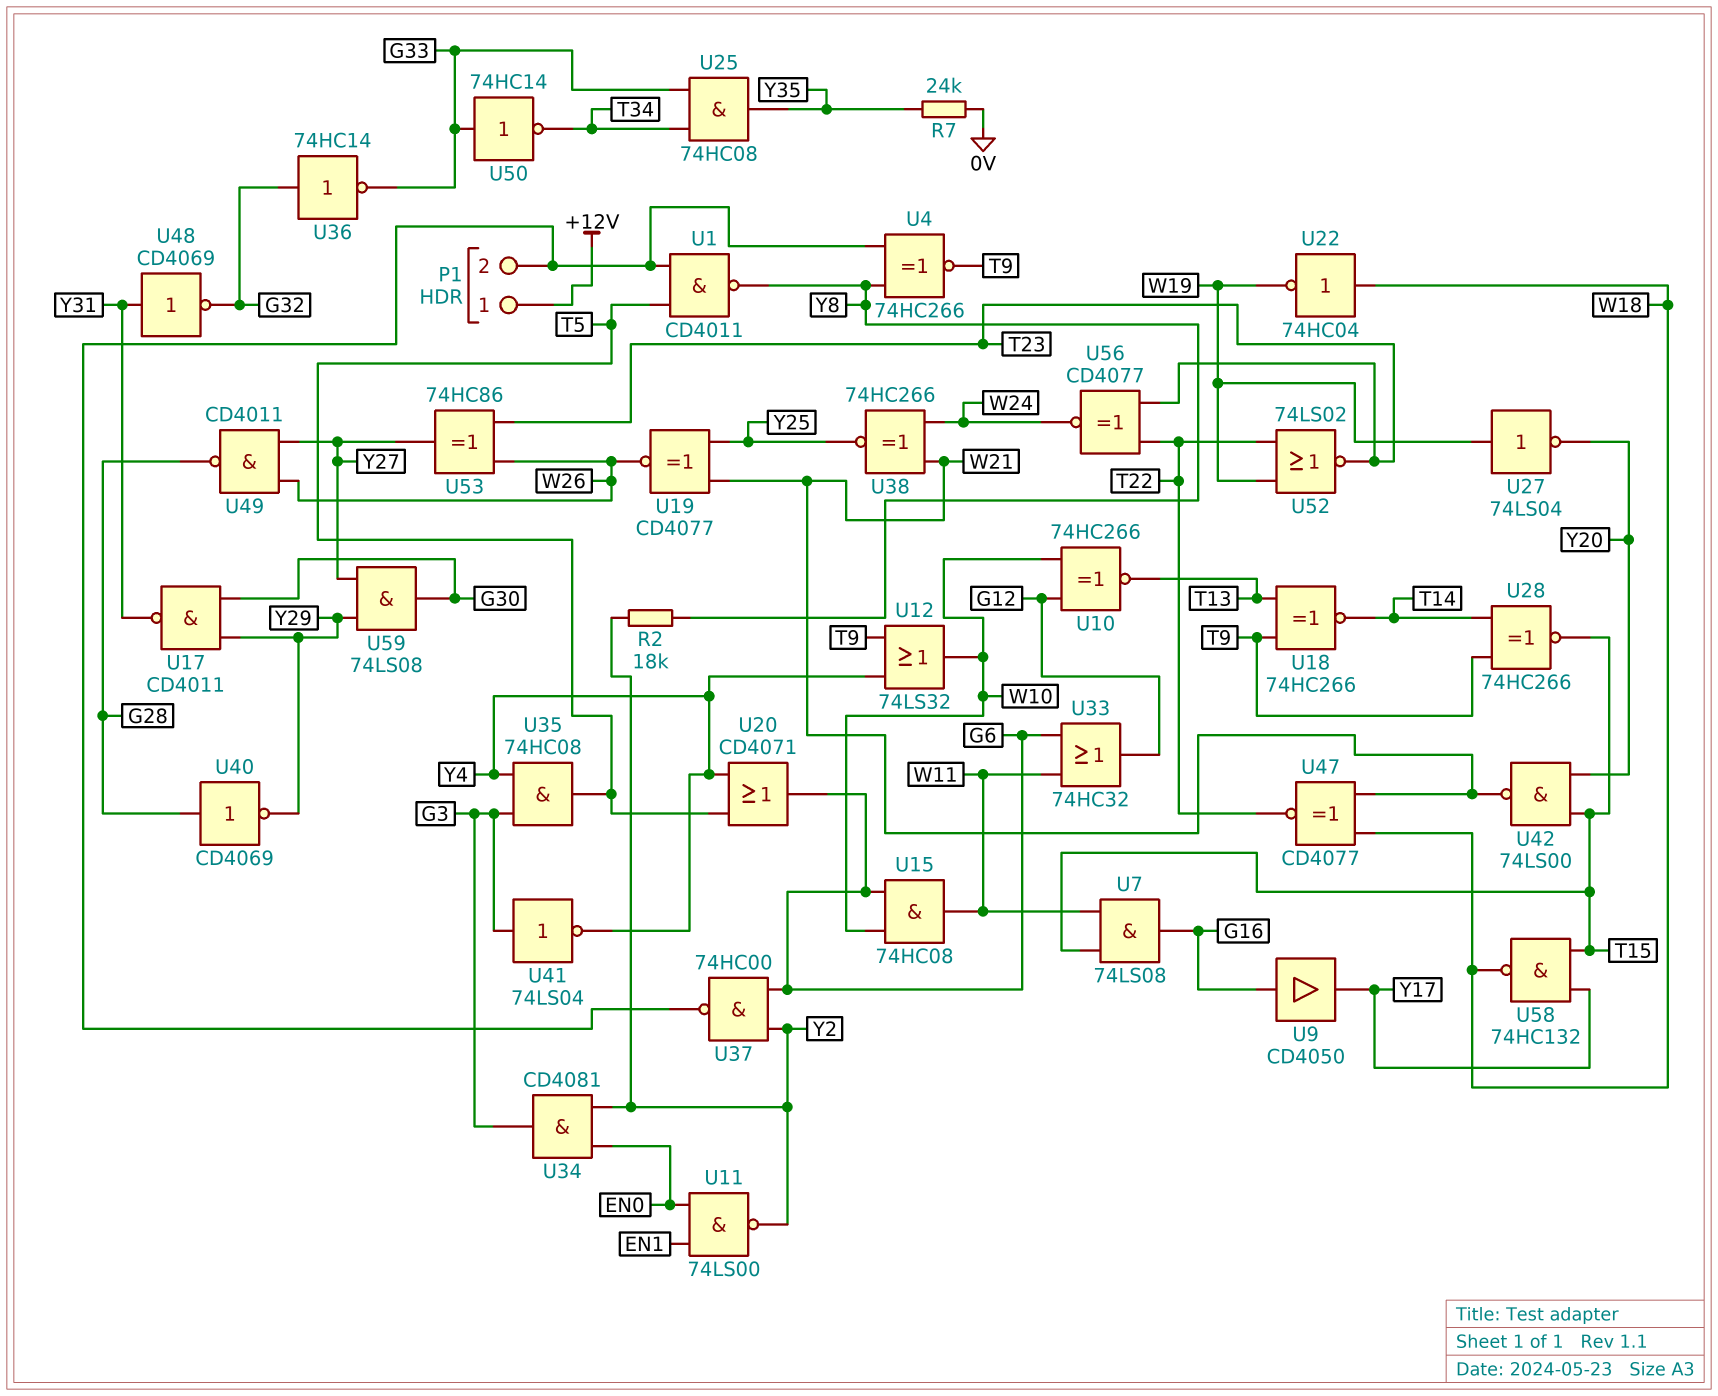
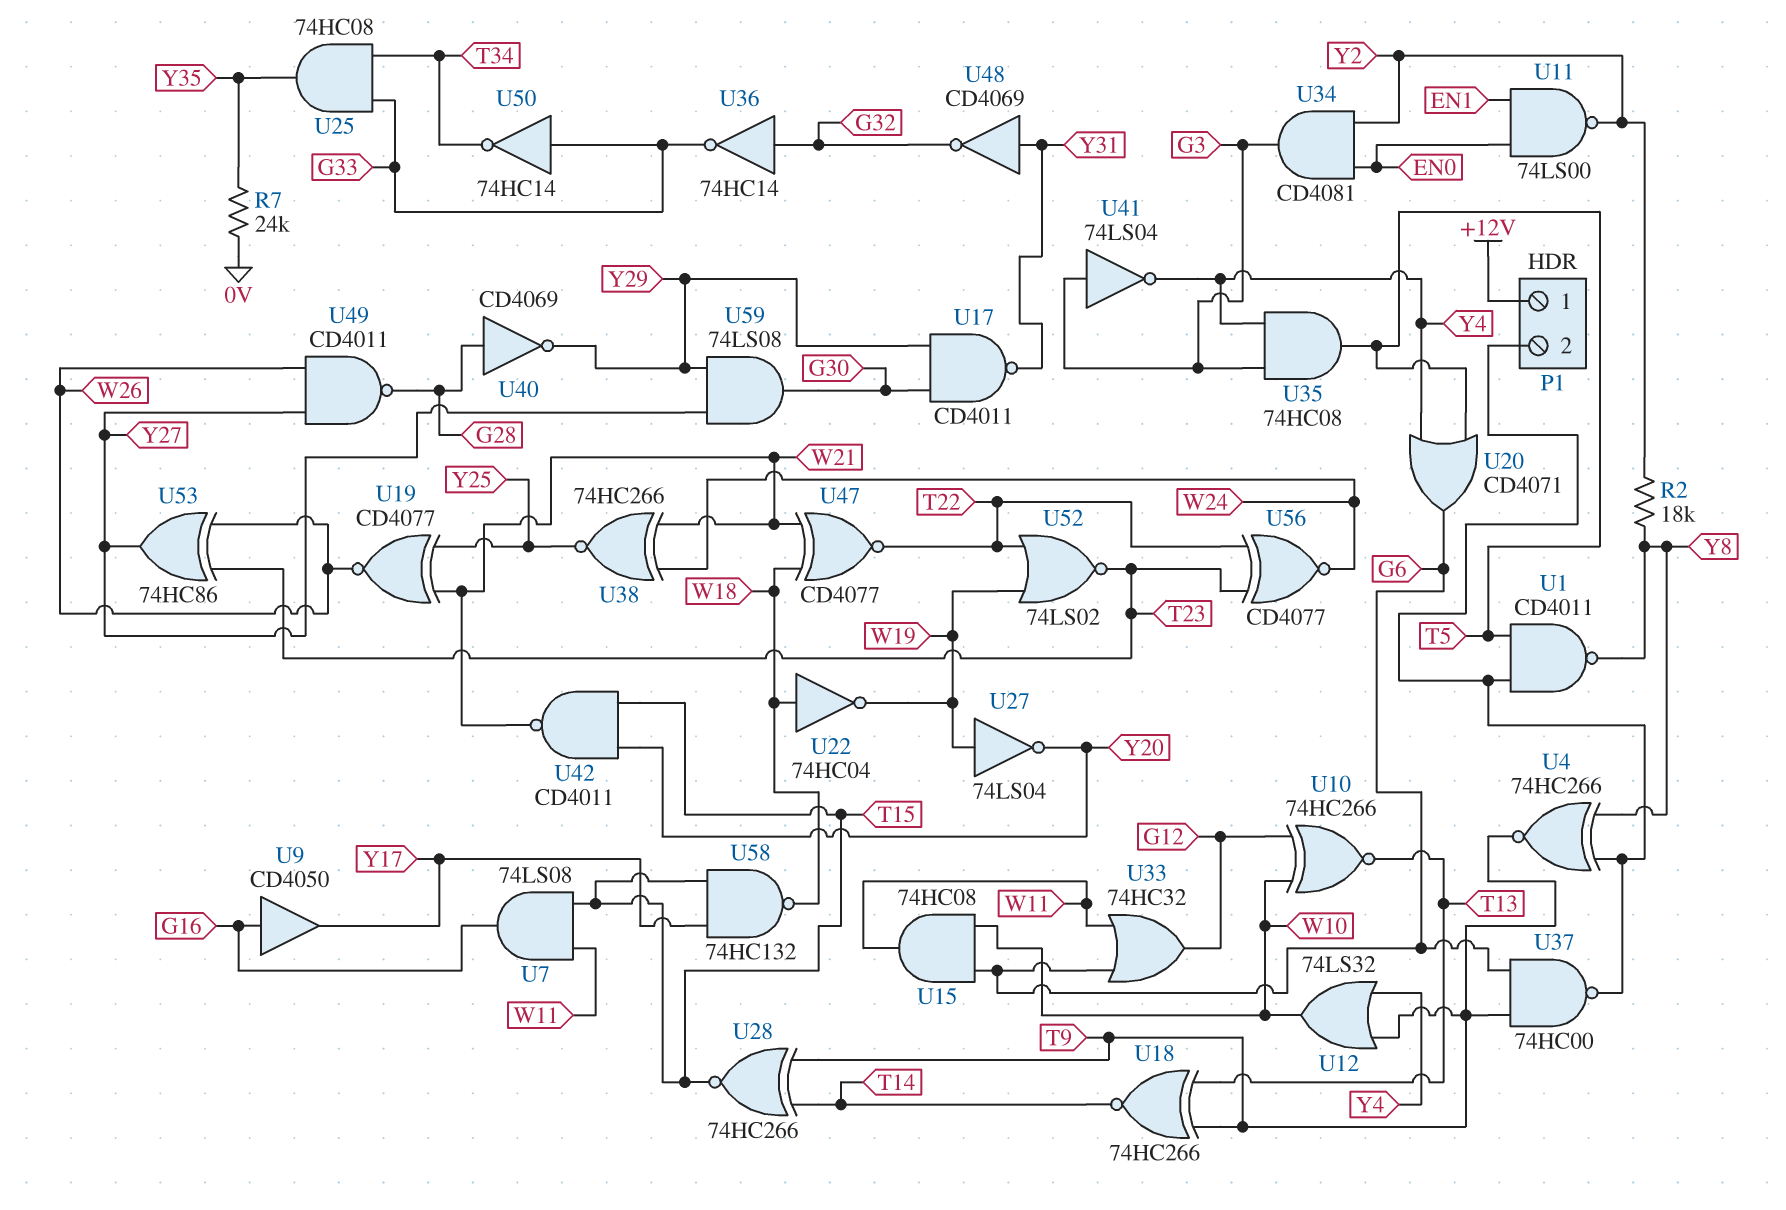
U37: NAND 74HC00 (in G6, in Y2, out P1/2) -> NAND 74HC00 (in G6, in T9, out P1/2)
U42: NAND 74LS00 (in T15, in Y20, out W21) -> NAND CD4011 (in T15, in Y20, out W21)

